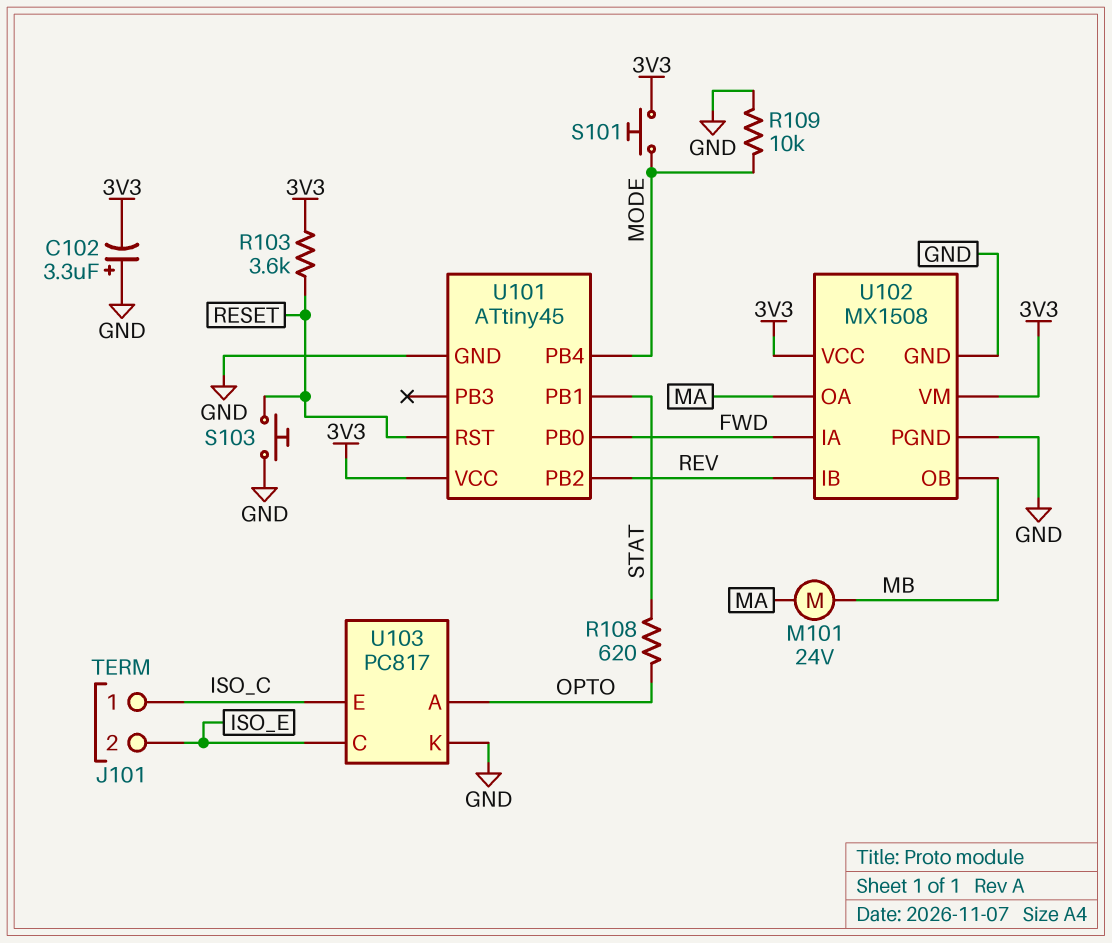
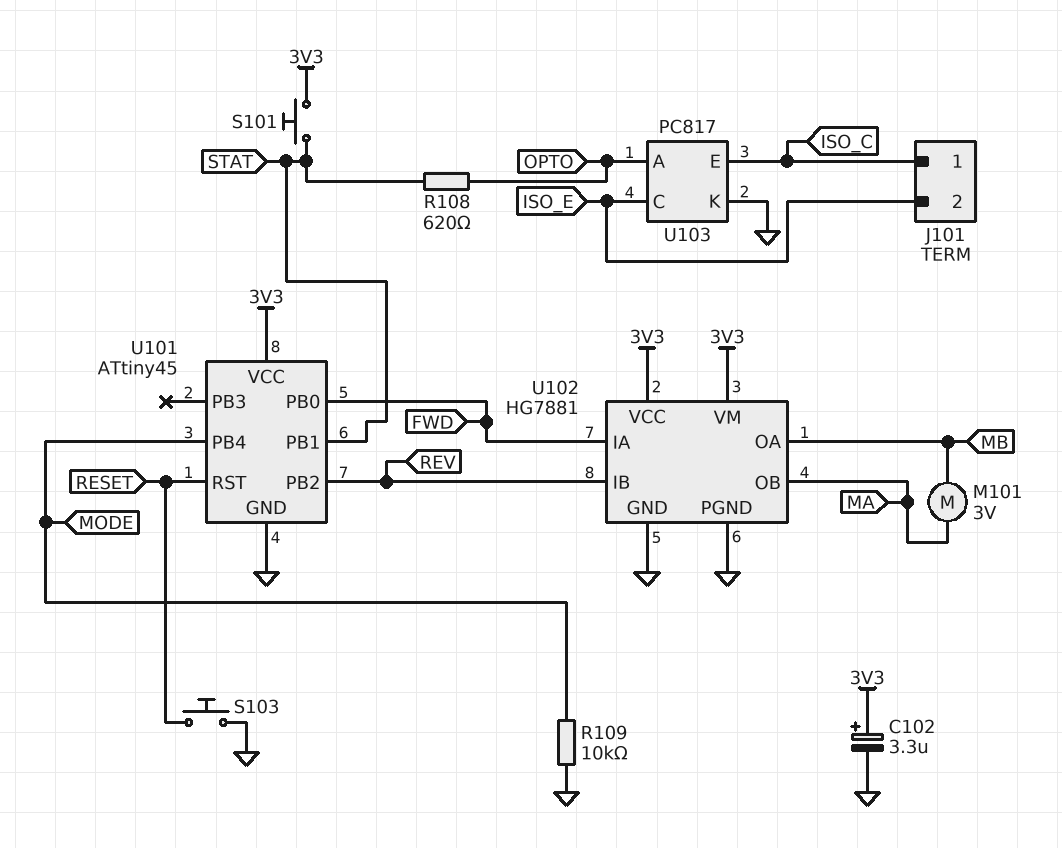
C102: 3.3uF (plus GND, minus 3V3) -> 3.3uF (plus 3V3, minus GND)
M101: motor 24V (MA, MB) -> motor 3V (MA, MB)
R103: 3.6k (3V3, RESET) -> none
S101: button (3V3, MODE) -> button (3V3, STAT)
U102: MX1508 -> HG7881
U102 pin OA: MA -> MB
U102 pin OB: MB -> MA

